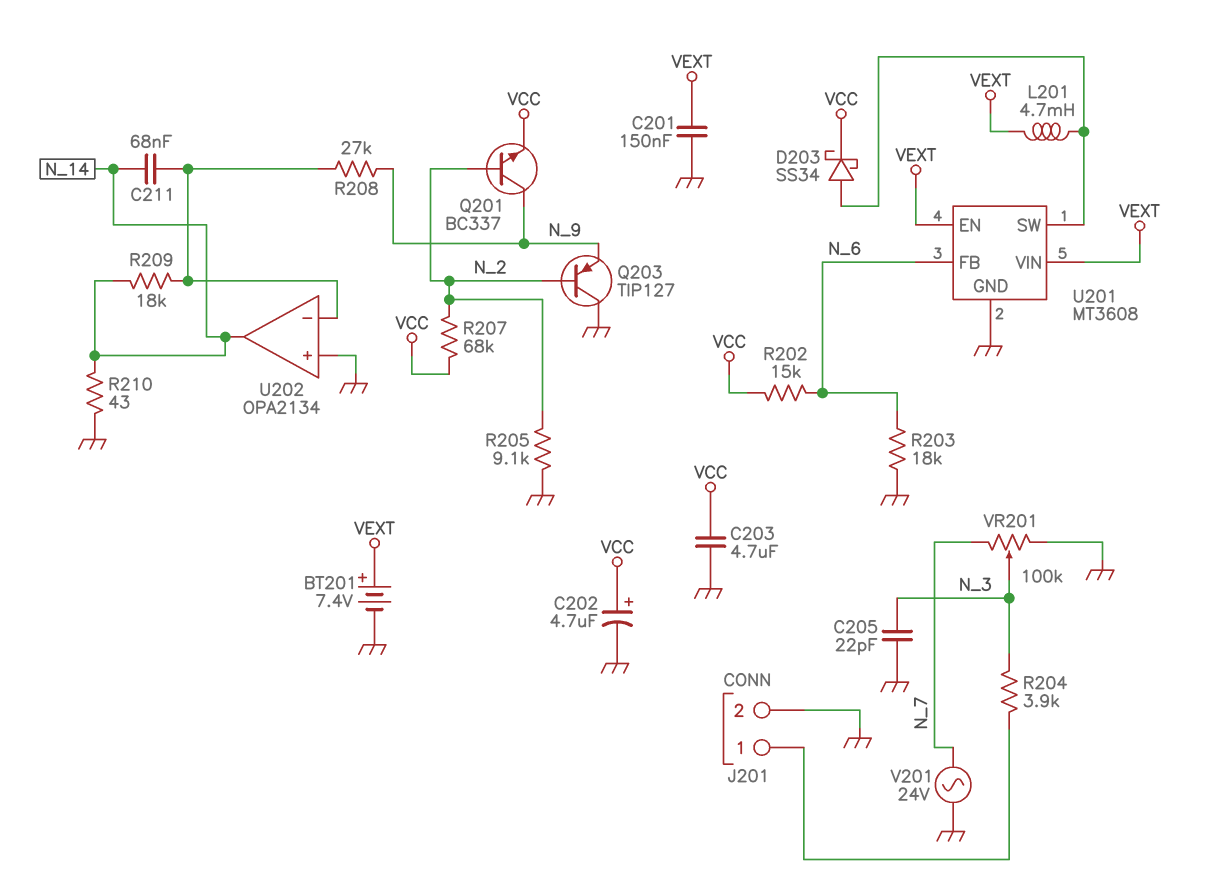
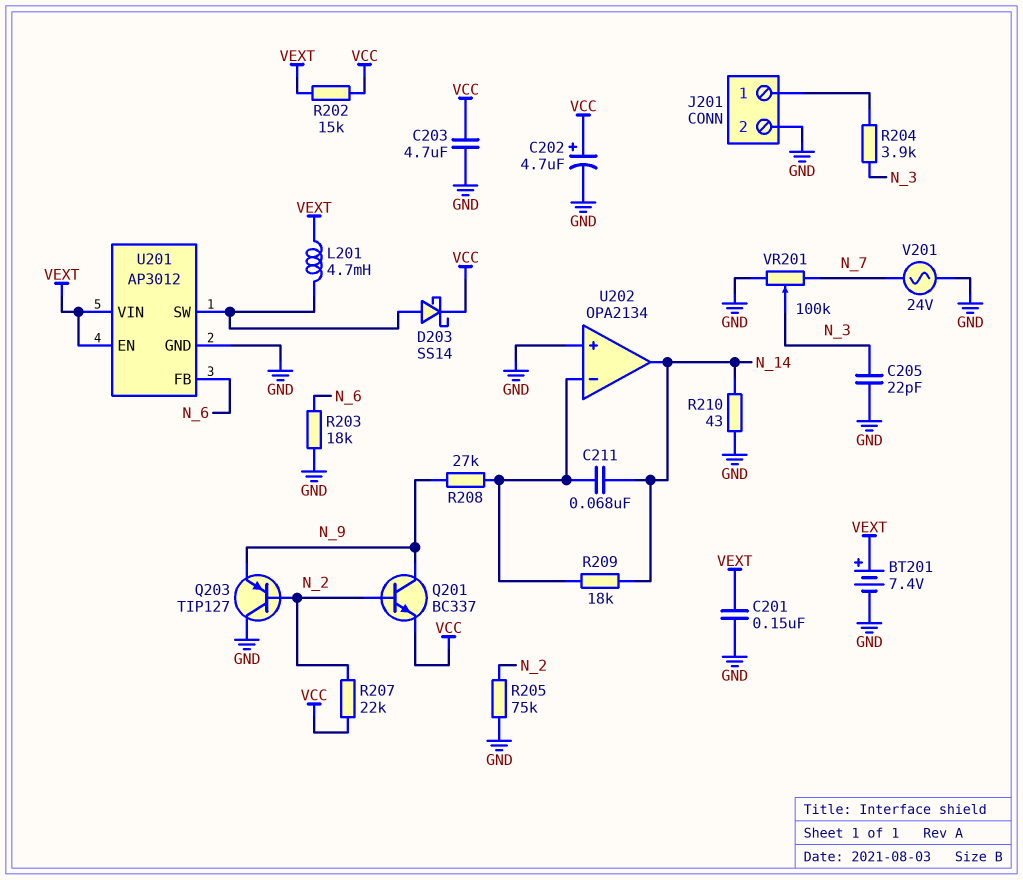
D203: schottky SS34 (A U201/SW, K VCC) -> schottky SS14 (A U201/SW, K VCC)
R202: 15k (N_6, VCC) -> 15k (VCC, VEXT)
R205: 9.1k (GND, N_2) -> 75k (GND, N_2)
R207: 68k (N_2, VCC) -> 22k (N_2, VCC)
U201: MT3608 -> AP3012

